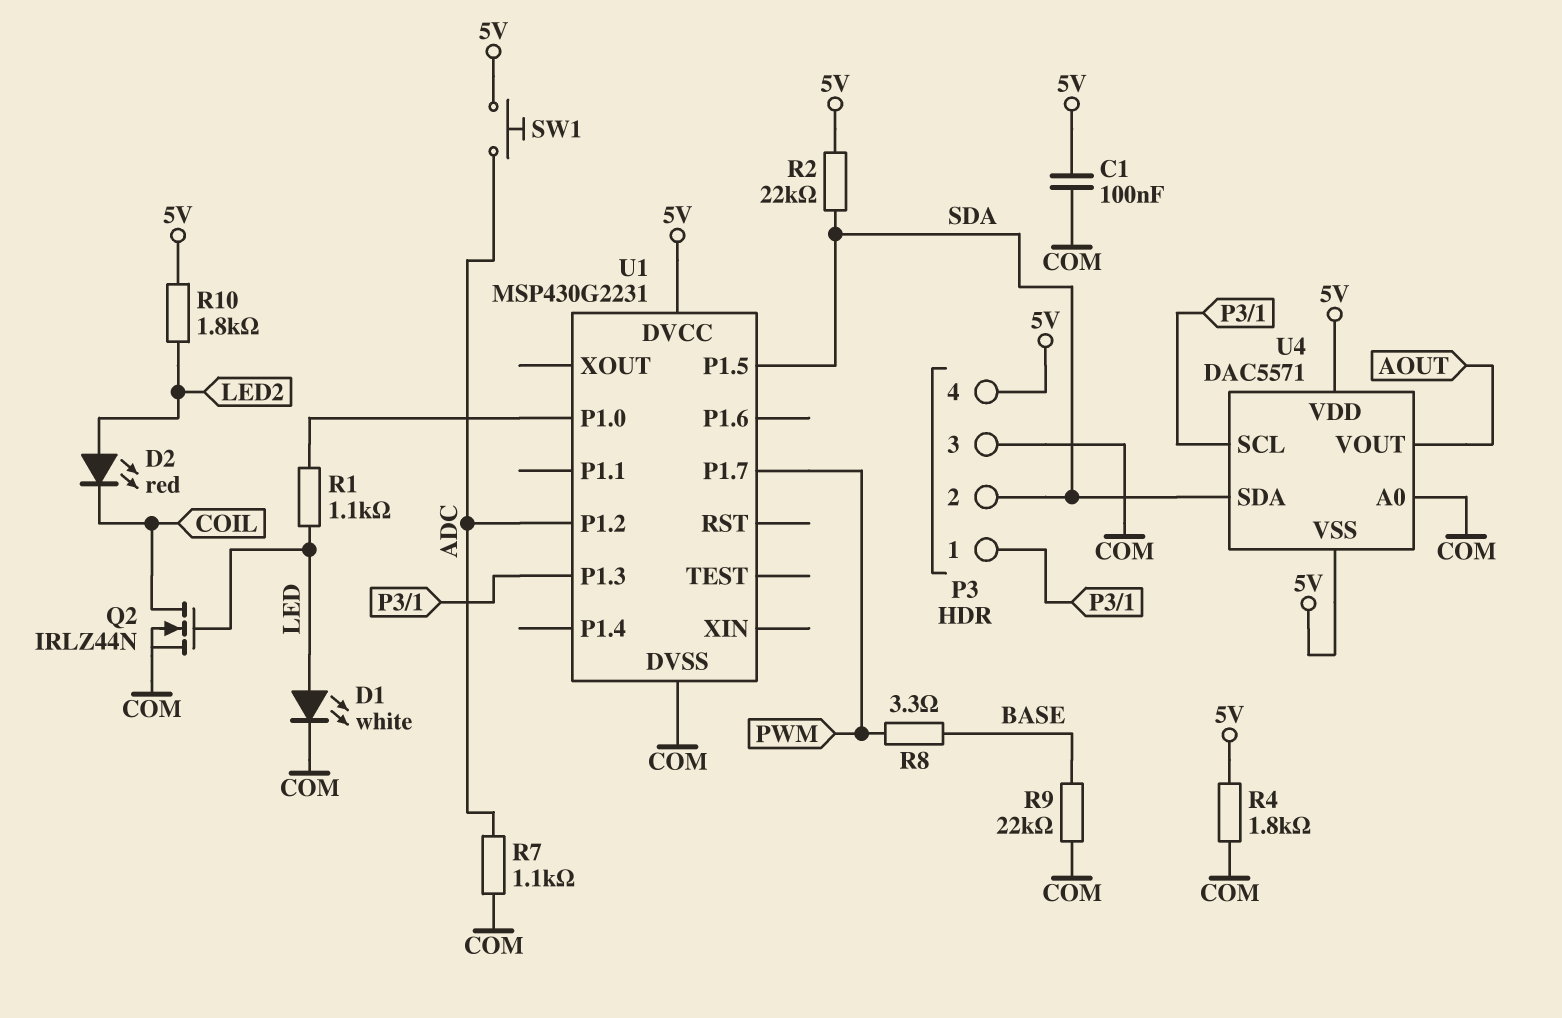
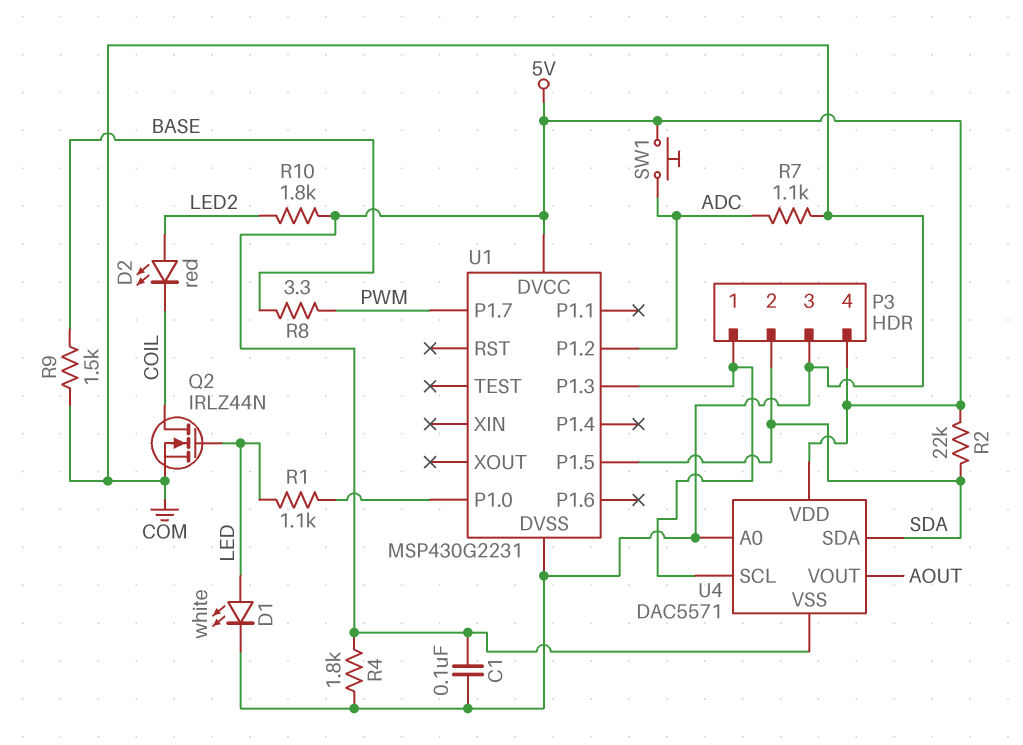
R9: 22k (BASE, COM) -> 1.5k (BASE, COM)

